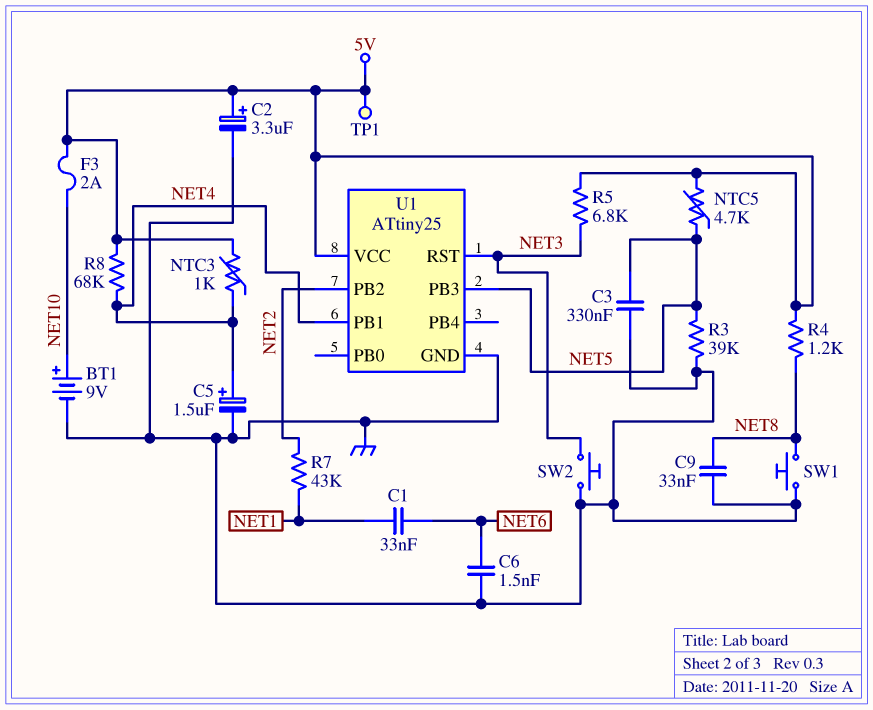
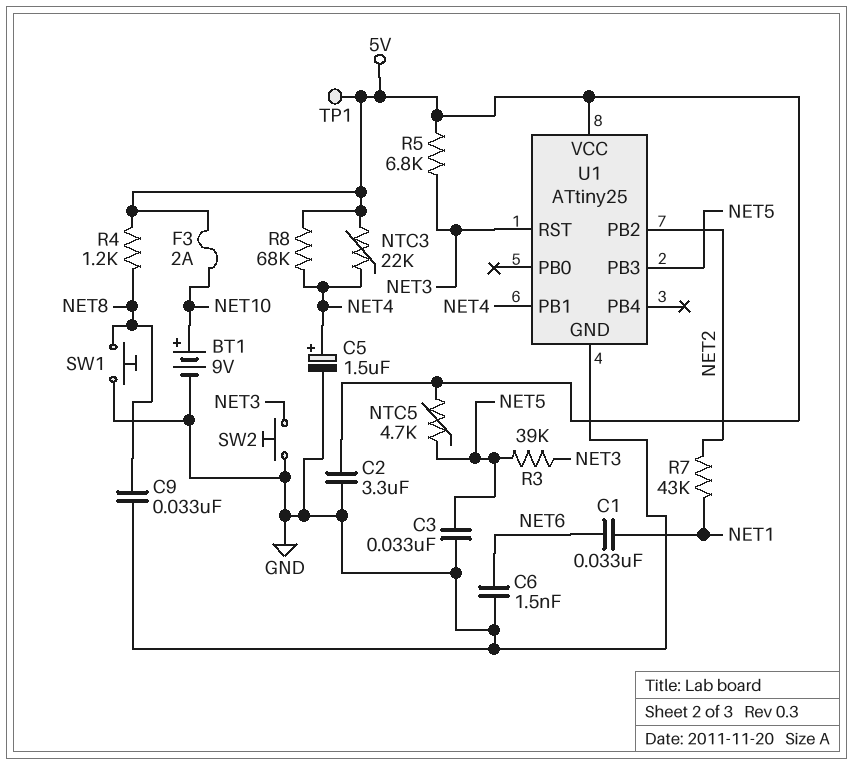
C2: 3.3uF (plus 5V, minus GND) -> 3.3uF (5V, GND)
C3: 330nF (GND, NET5) -> 33nF (GND, NET5)
NTC3: 1k (5V, NET4) -> 22k (5V, NET4)
R3: 39k (GND, NET5) -> 39k (NET3, NET5)

